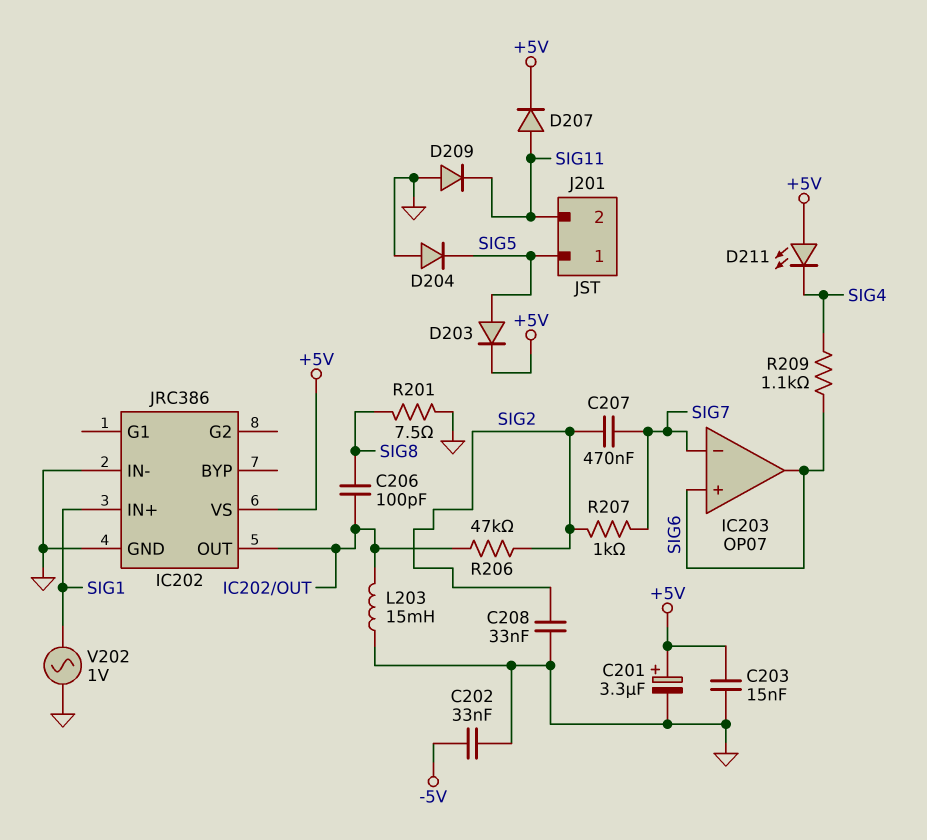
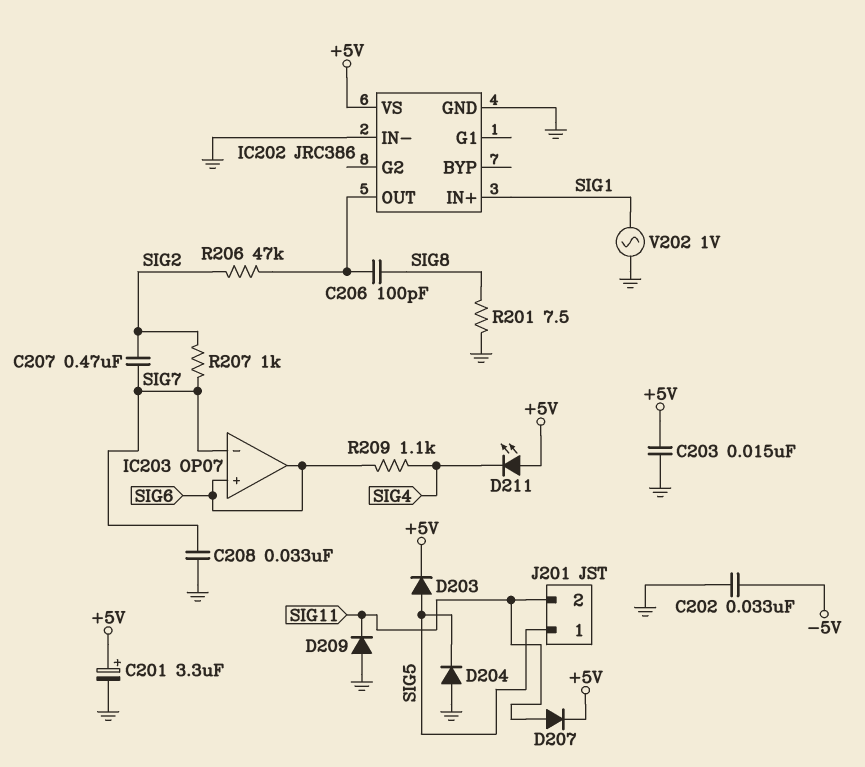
C208: 33nF (GND, SIG2) -> 33nF (GND, SIG7)
L203: 15mH (GND, IC202/OUT) -> none

